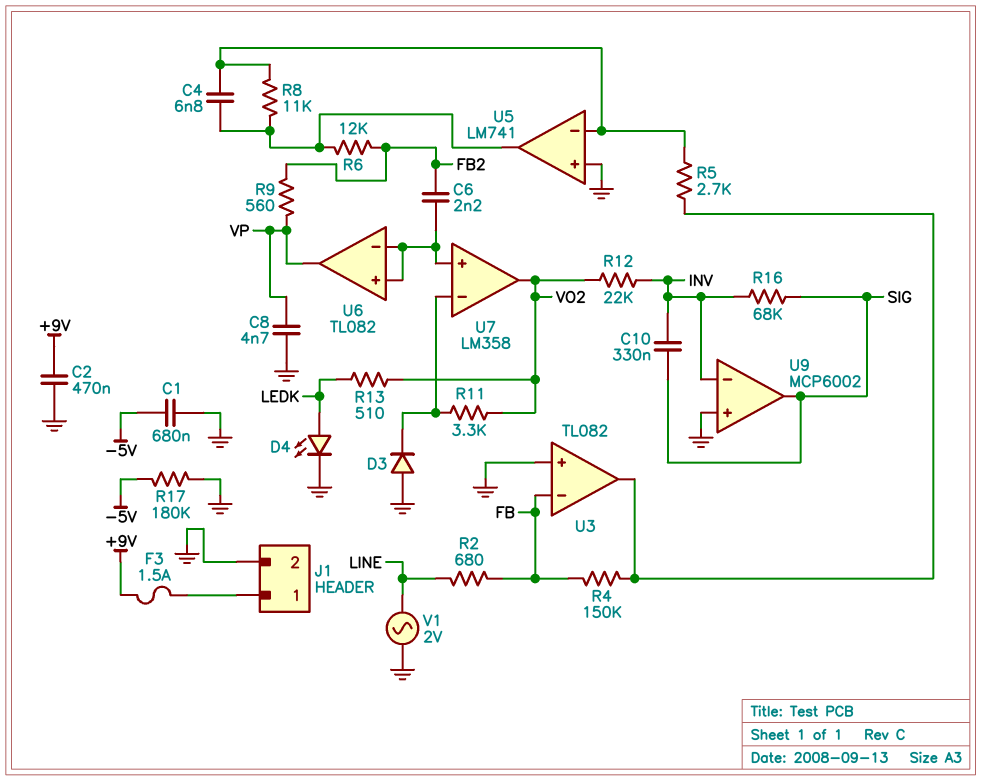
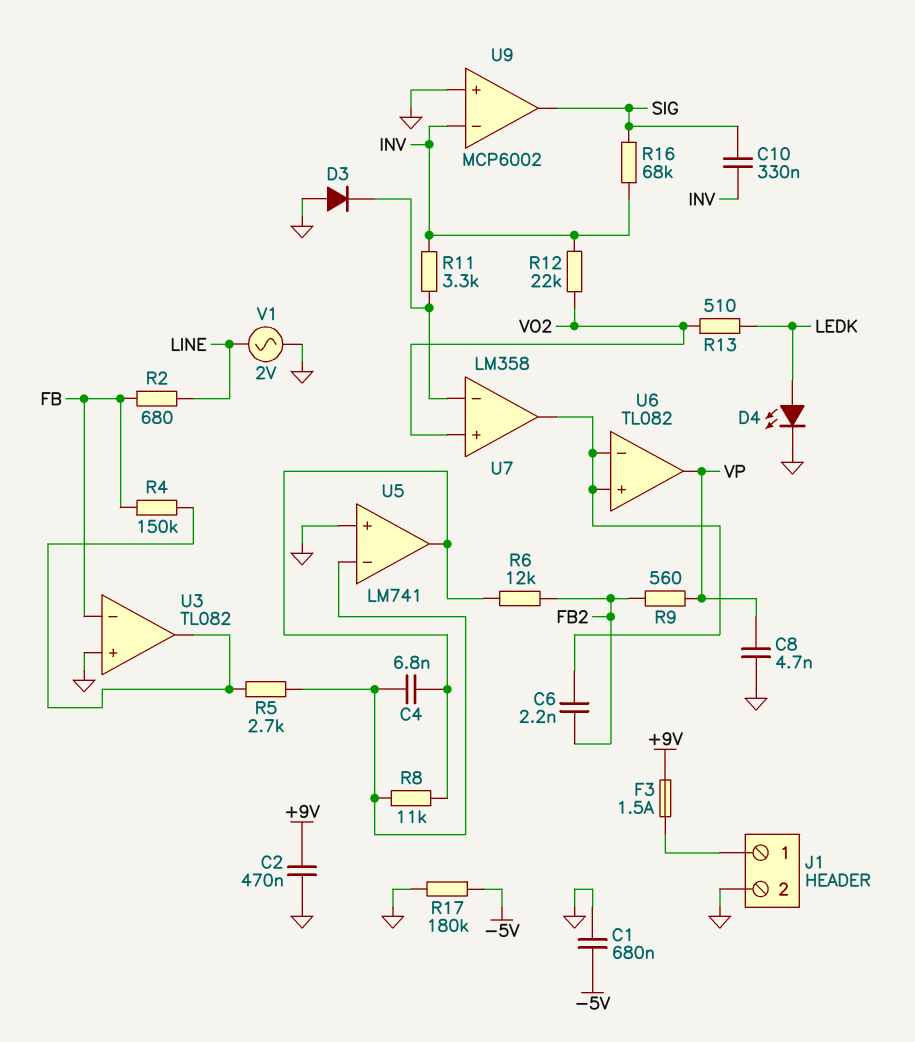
R11: 3.3k (U7/in-, VO2) -> 3.3k (INV, U7/in-)
U7 pin in+: U6/in+ -> VO2
U7 pin out: VO2 -> U6/in+

